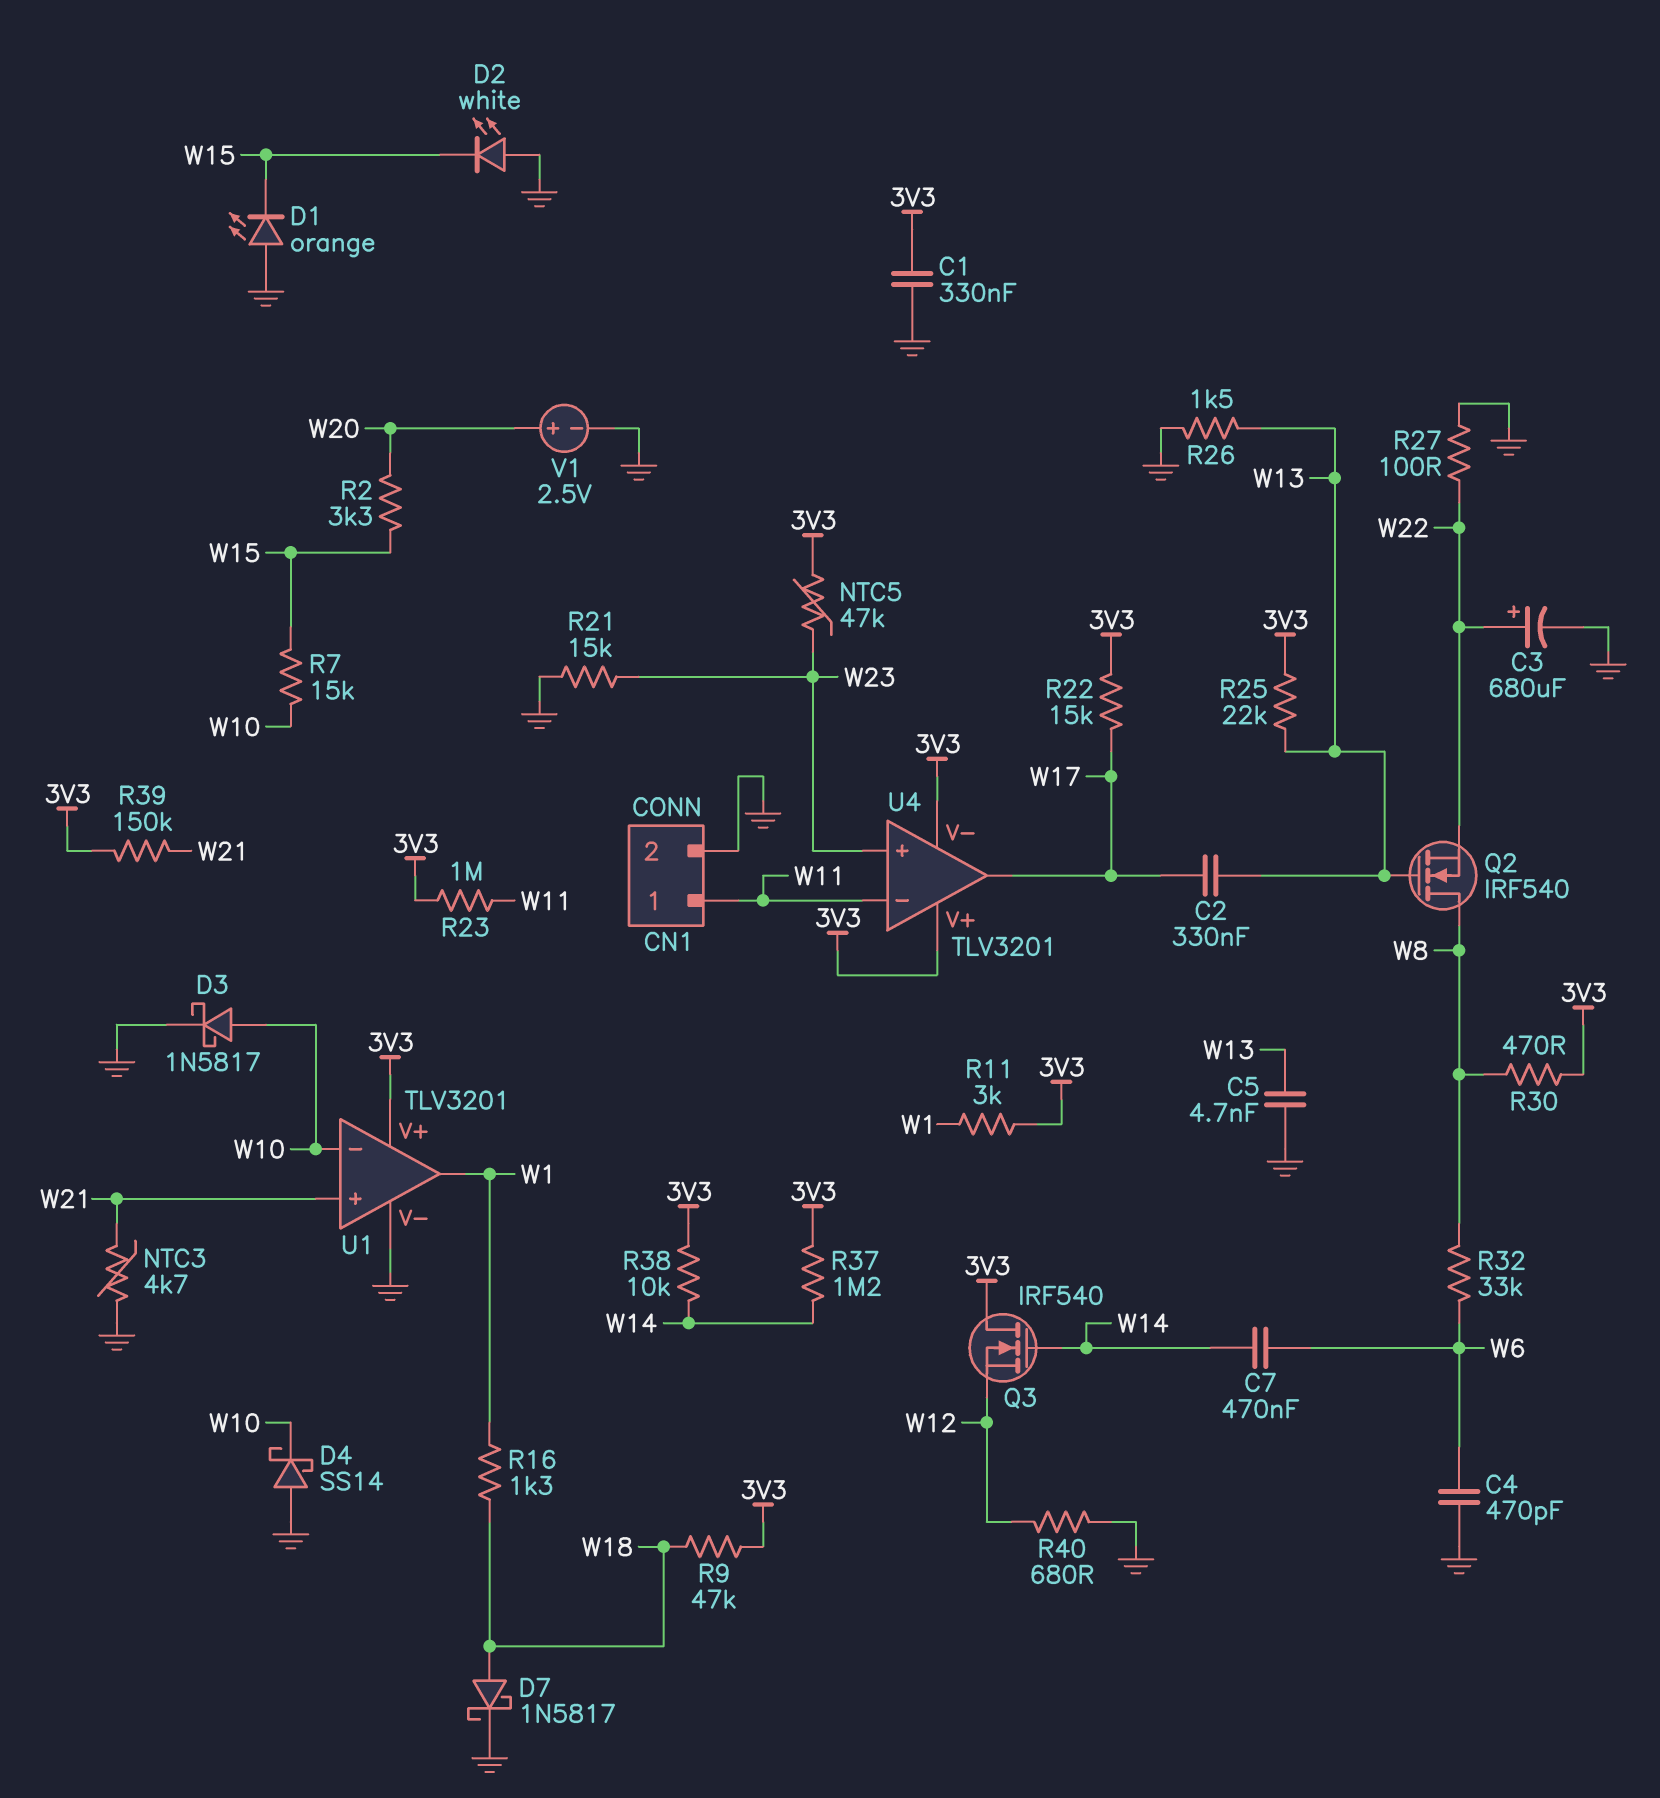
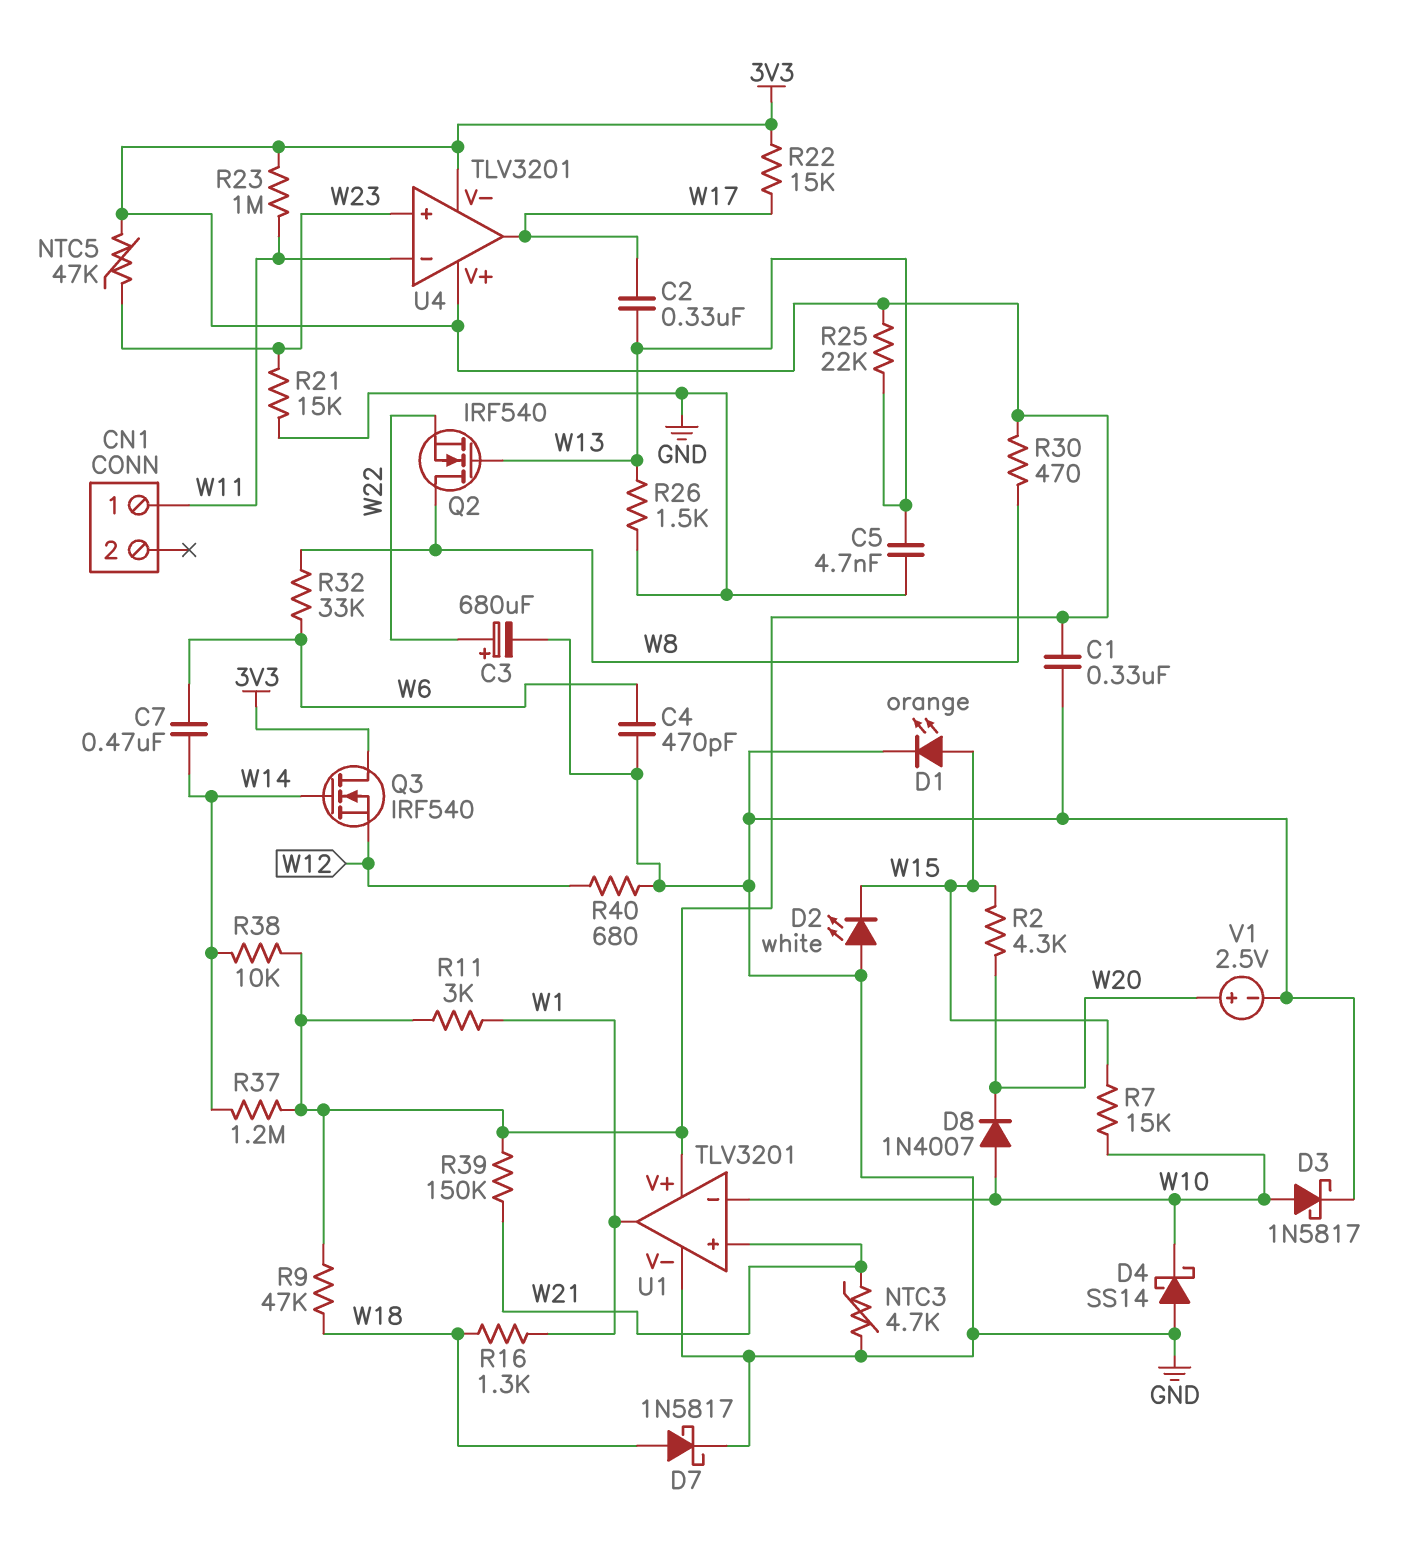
CN1 pin 2: GND -> none
D1: LED orange (A GND, K W15) -> LED orange (A W15, K GND)
D8: none -> diode 1N4007 (A W10, K W20)
R2: 3.3k (W15, W20) -> 4.3k (W15, W20)
R27: 100 (GND, W22) -> none

